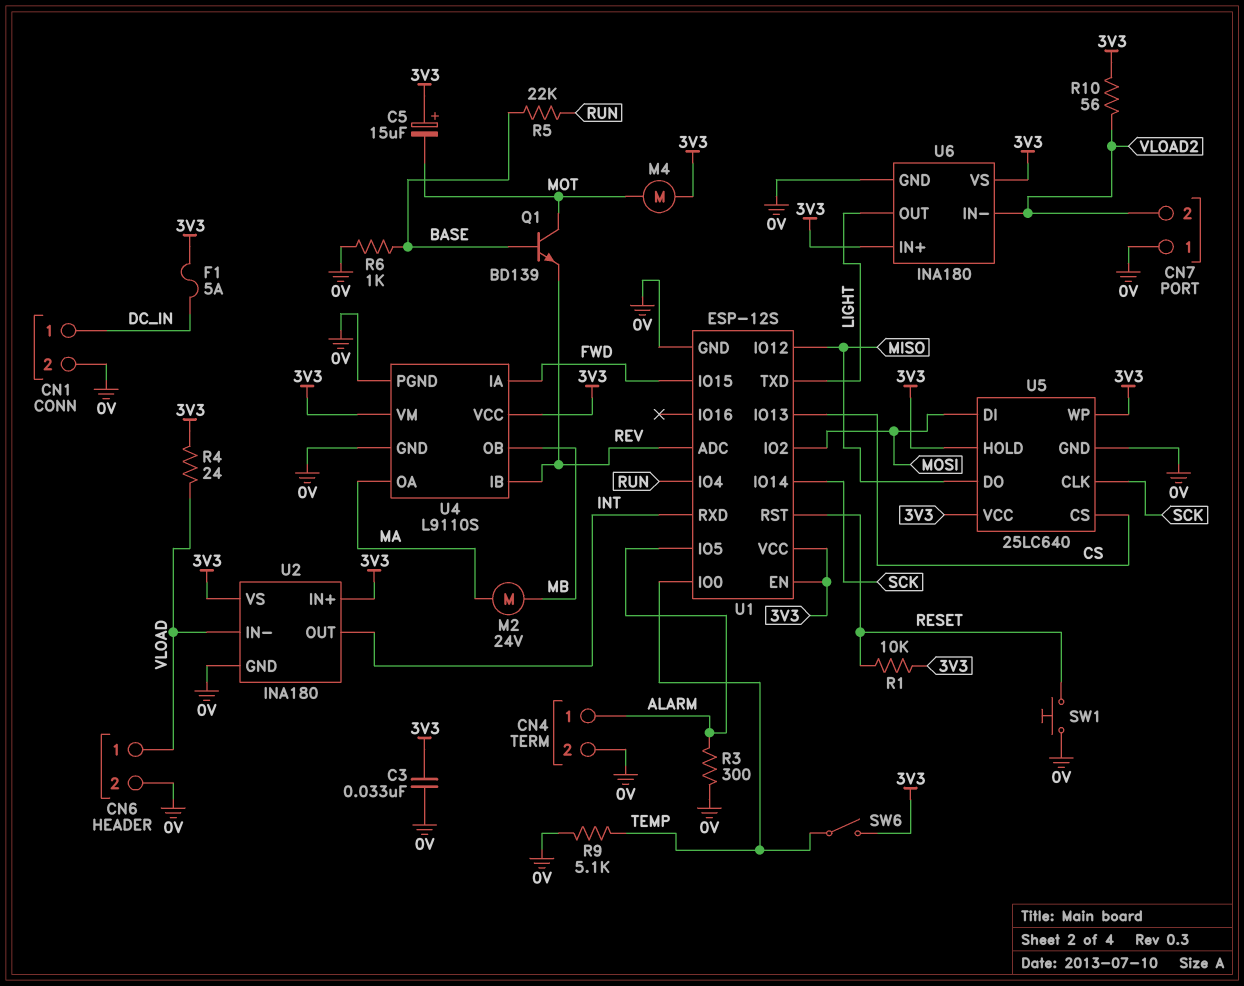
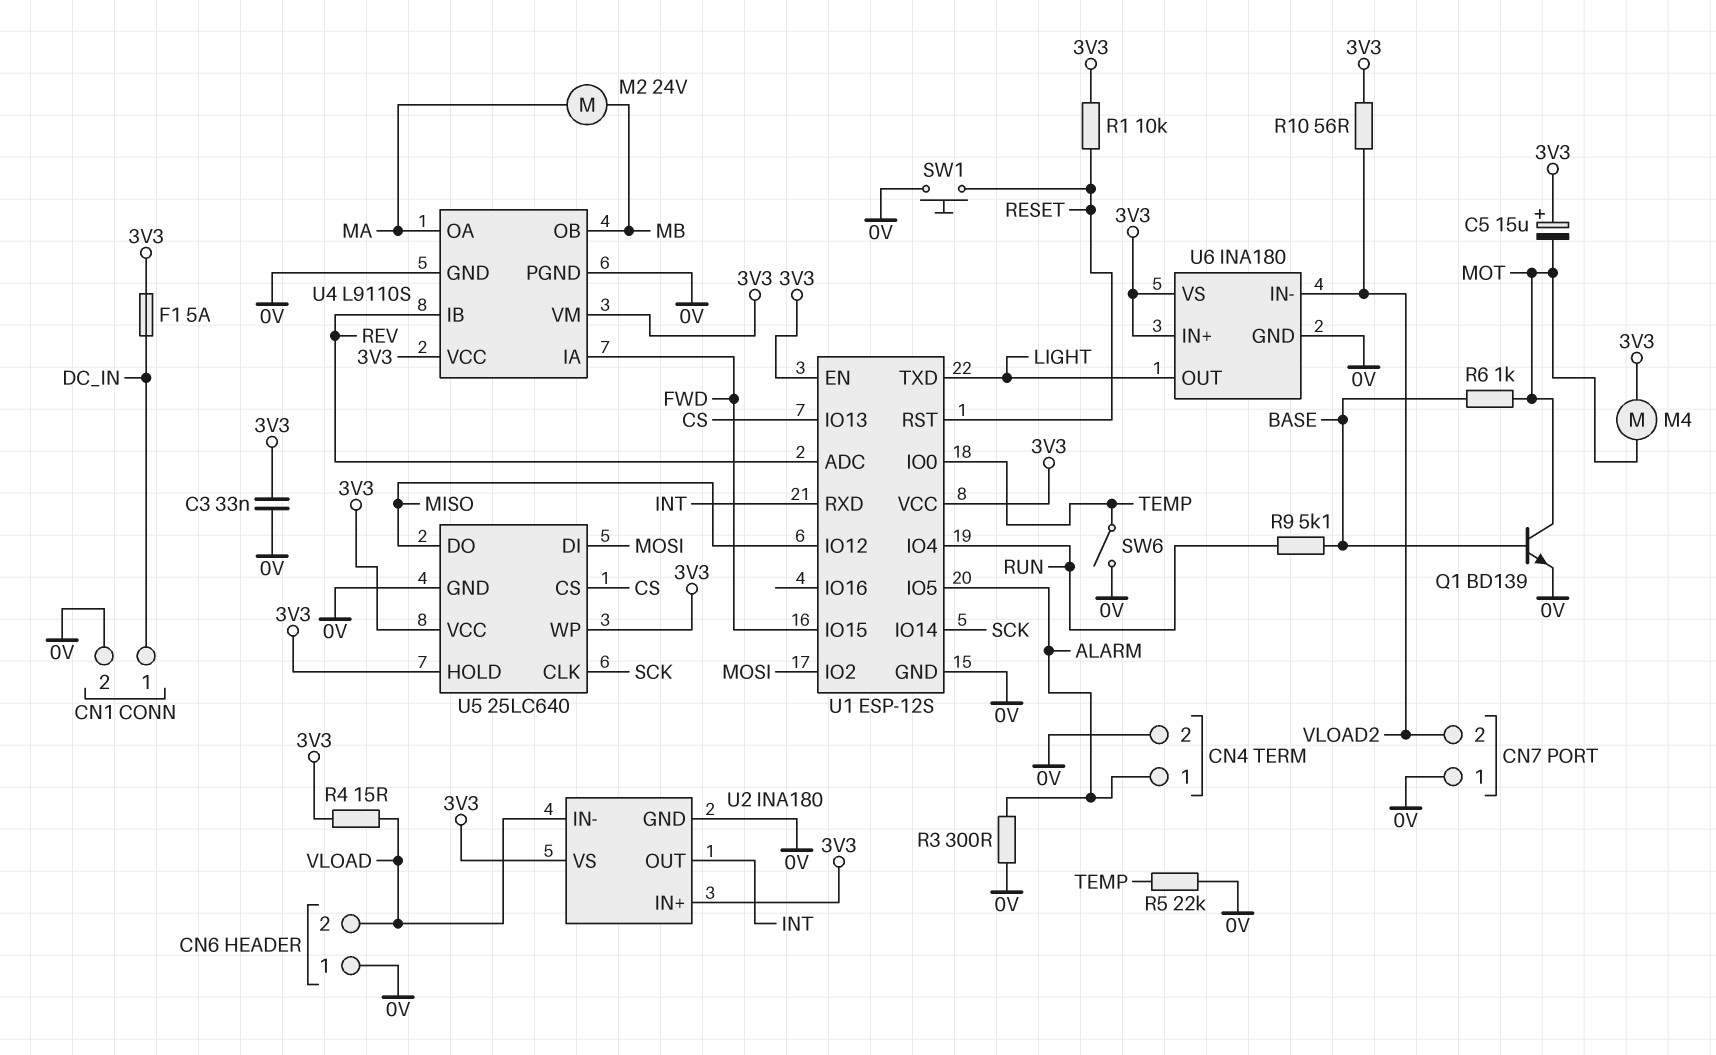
CN6 pin 1: VLOAD -> 0V
CN6 pin 2: 0V -> VLOAD
Q1: NPN BD139 (B BASE, C MOT, E REV) -> NPN BD139 (B BASE, C MOT, E 0V)
R4: 24 (3V3, VLOAD) -> 15 (3V3, VLOAD)
R5: 22k (BASE, RUN) -> 22k (0V, TEMP)
R6: 1k (0V, BASE) -> 1k (BASE, MOT)
R9: 5.1k (0V, TEMP) -> 5.1k (BASE, RUN)
SW6: switch (3V3, TEMP) -> switch (0V, TEMP)

